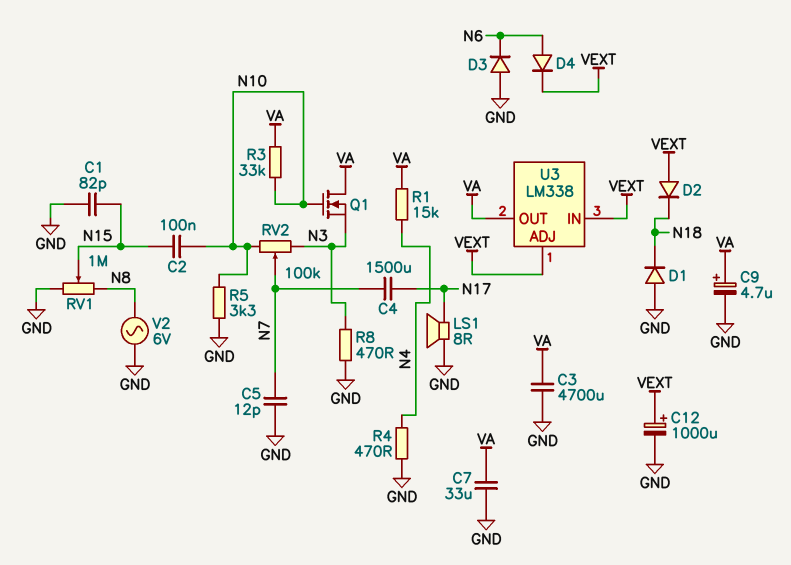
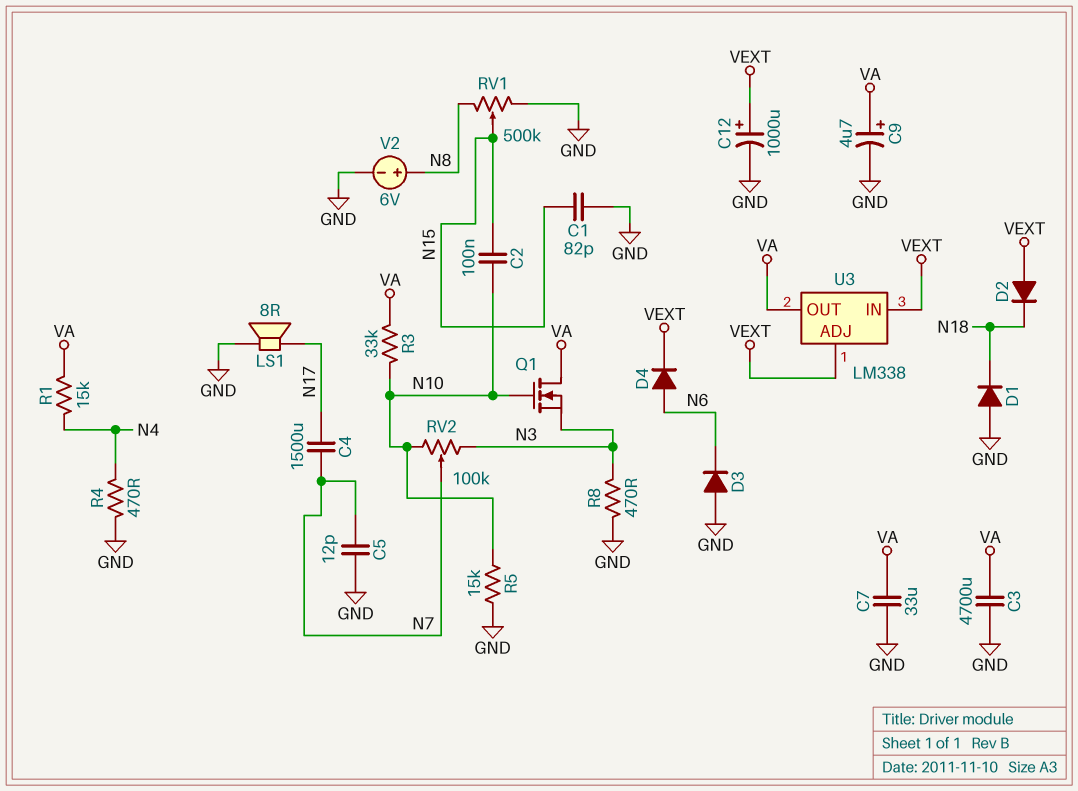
R5: 3.3k (GND, N10) -> 15k (GND, N10)
RV1: 1M (GND, N8, wiper N15) -> 500k (GND, N8, wiper N15)
V2: AC 6V (GND, N8) -> 6V (plus N8, minus GND)

